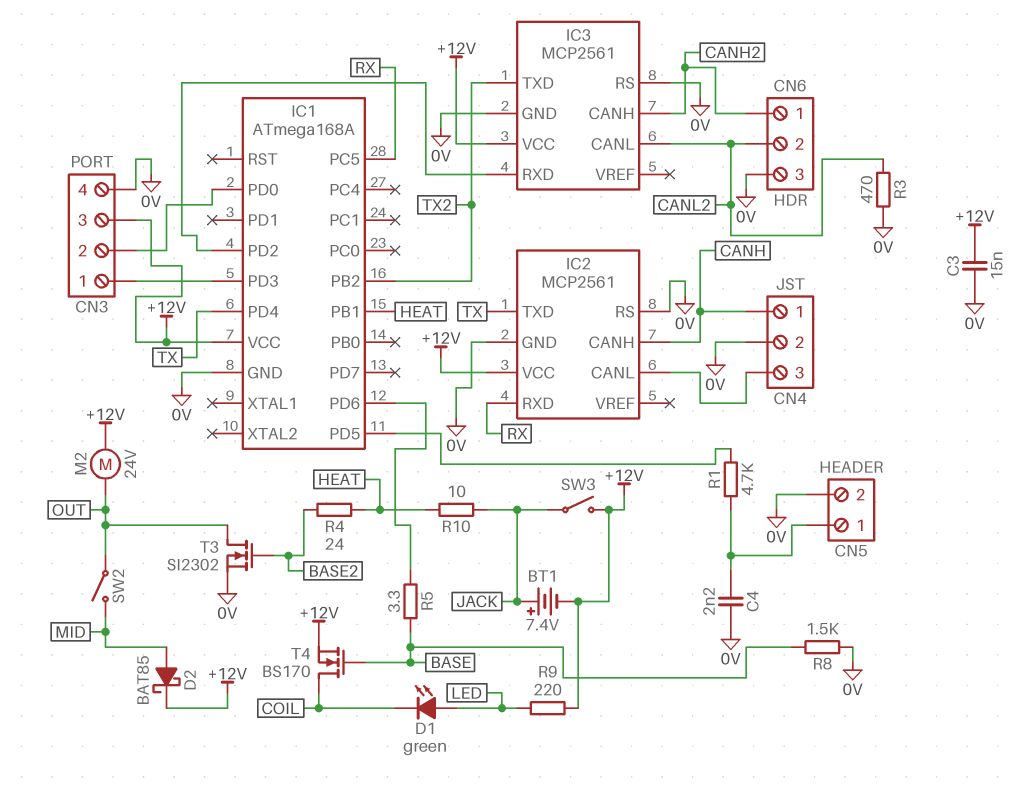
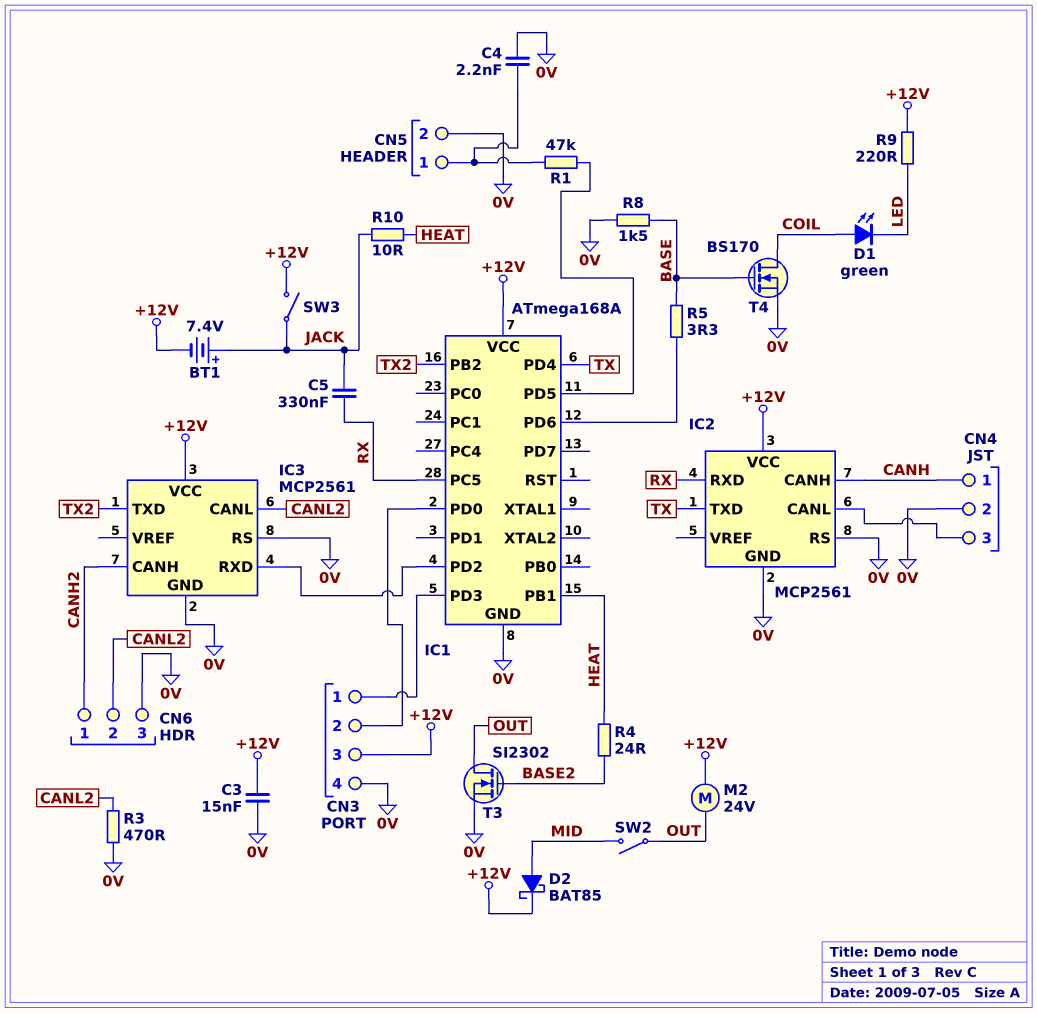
C5: none -> 330nF (JACK, RX)
D1: LED green (A LED, K COIL) -> LED green (A COIL, K LED)
R1: 4.7k (CN5/1, IC1/PD5) -> 47k (CN5/1, IC1/PD5)
T4: NMOS BS170 (G BASE, D COIL, S +12V) -> NMOS BS170 (G BASE, D COIL, S 0V)

